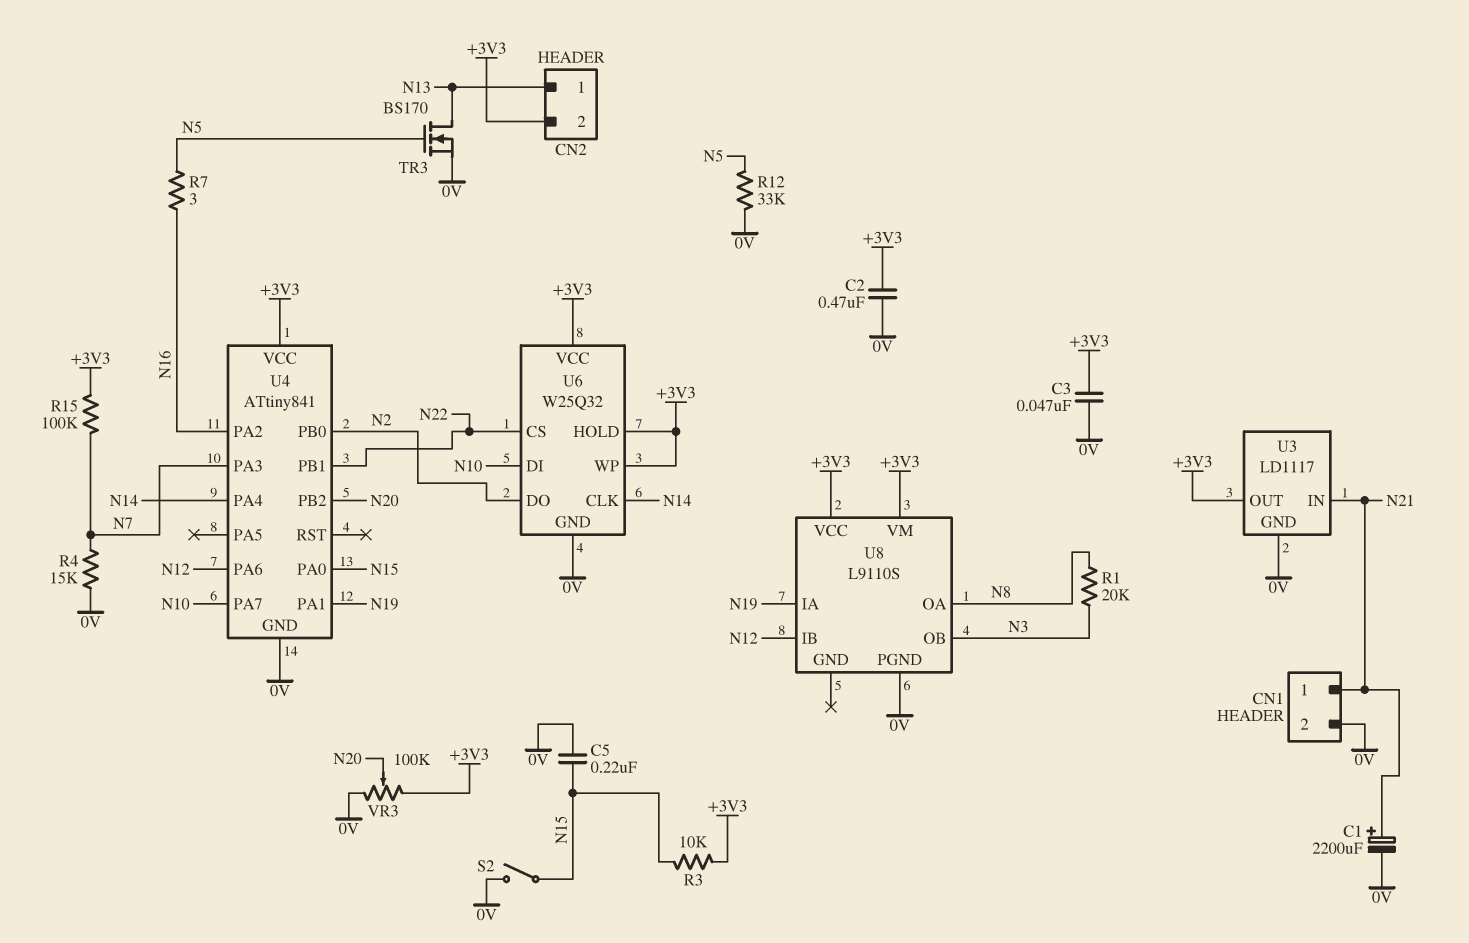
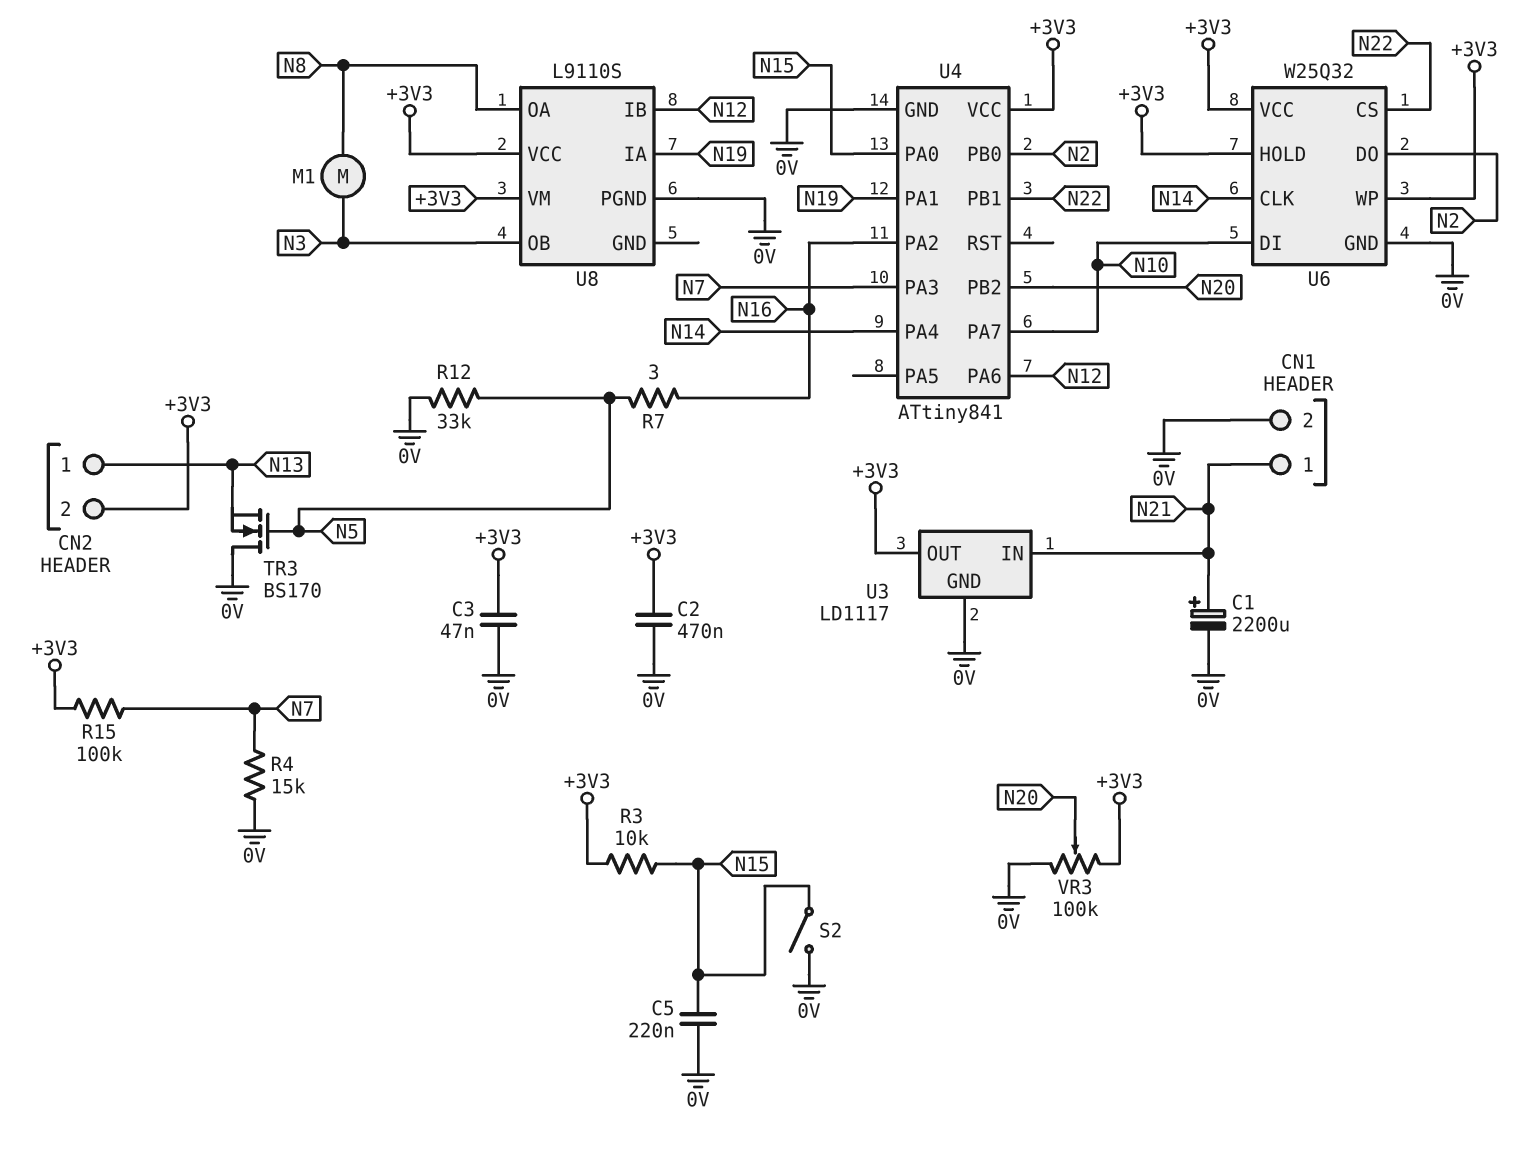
M1: none -> motor (N3, N8)
R1: 20k (N3, N8) -> none
TR3: NMOS BS170 (G N5, D N13, S 0V) -> NMOS BS170 (G N5, D 0V, S N13)

